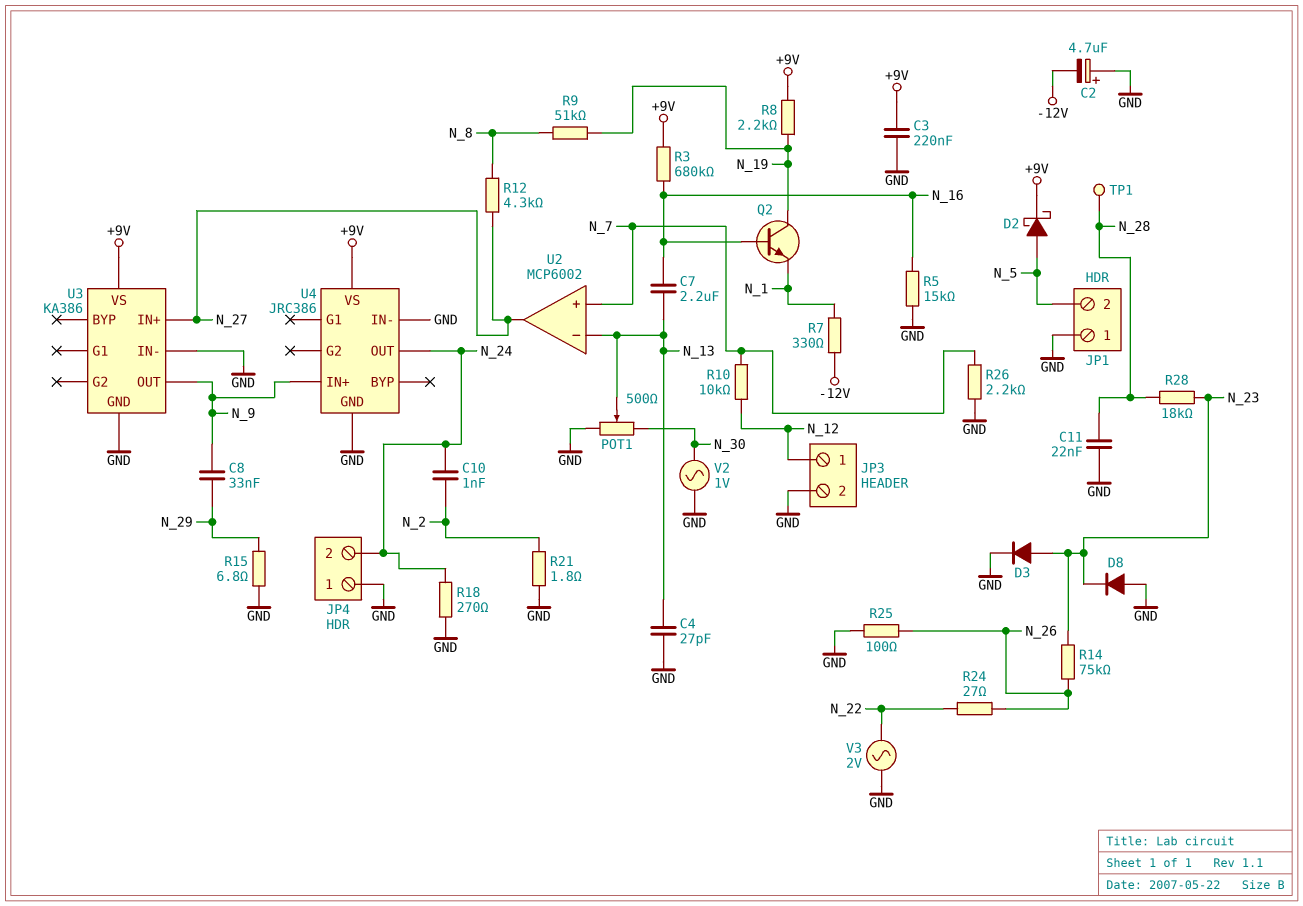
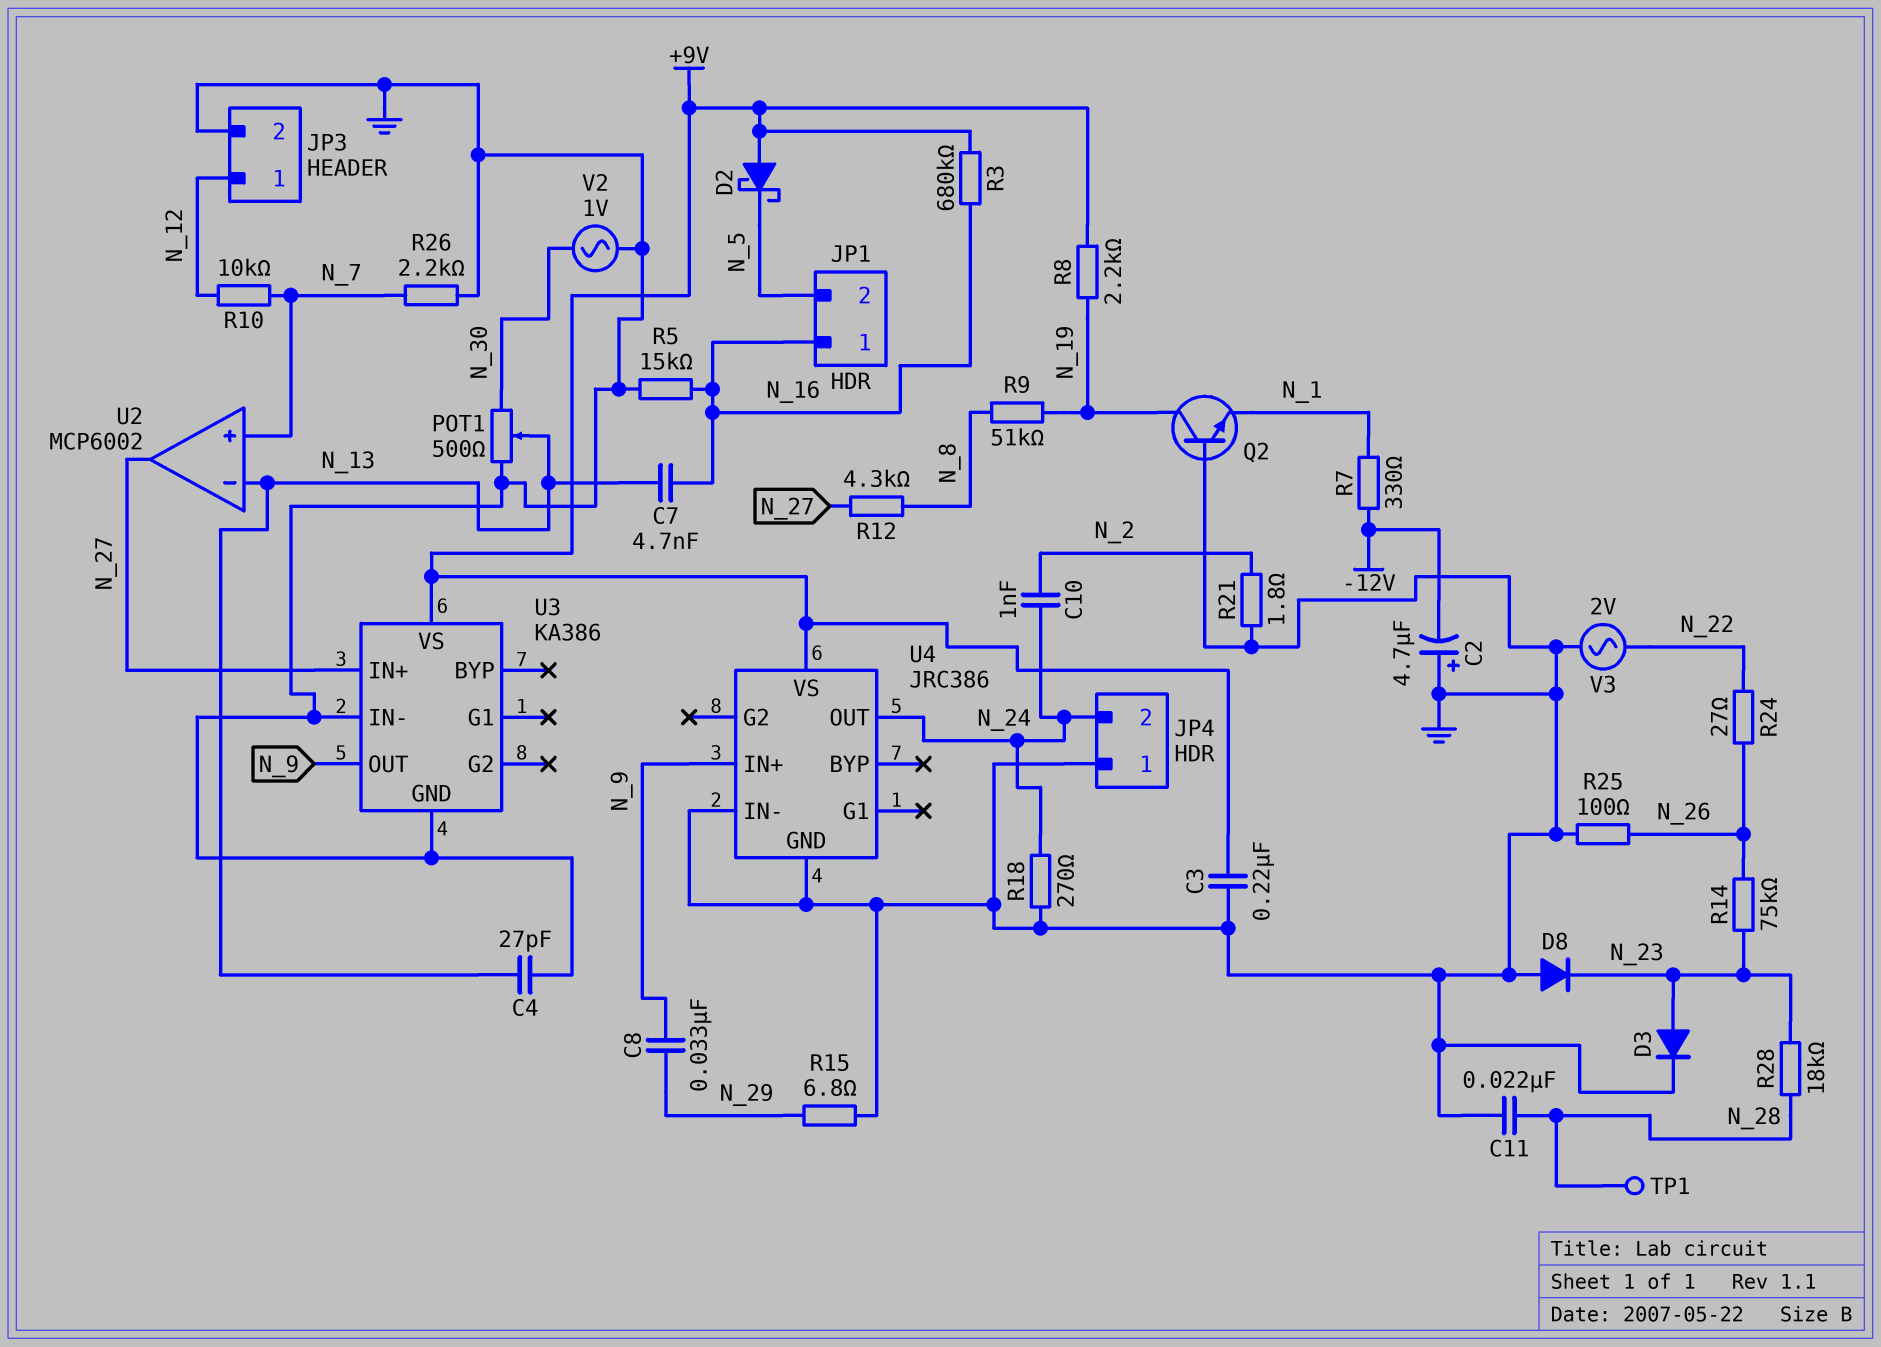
C7: 2.2uF (N_13, N_16) -> 4.7nF (N_13, N_16)
D2: schottky (A N_5, K +9V) -> schottky (A +9V, K N_5)
JP1 pin 1: GND -> N_16
Q2: NPN (B N_16, C N_19, E N_1) -> NPN (B GND, C N_19, E N_1)

